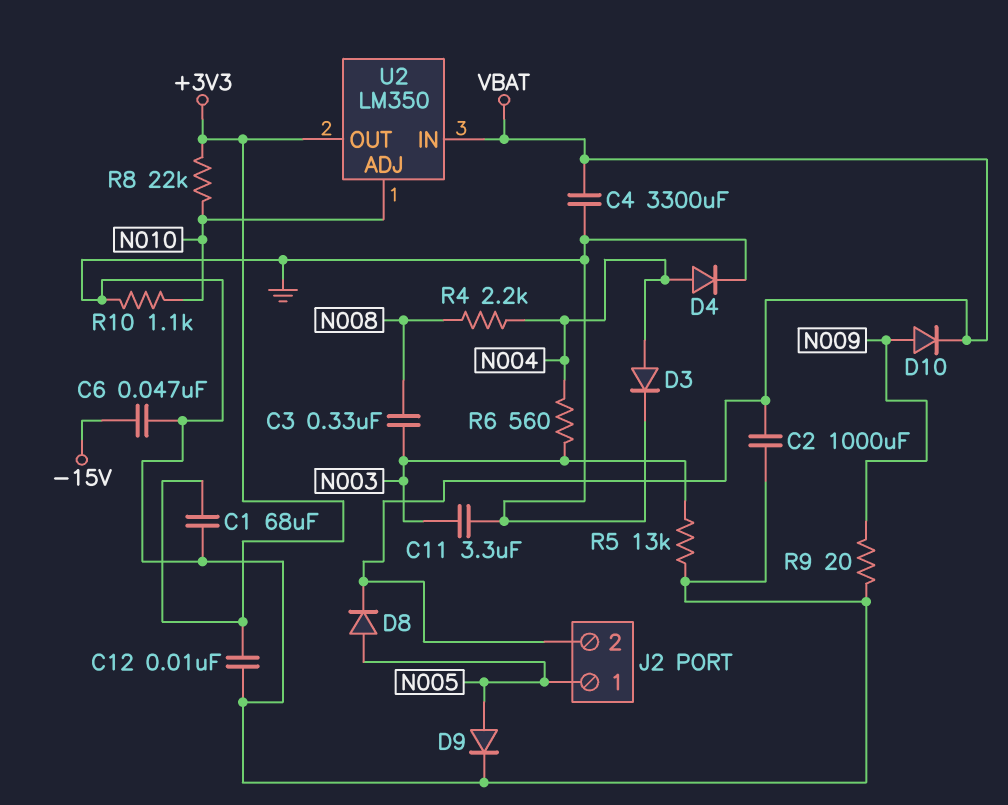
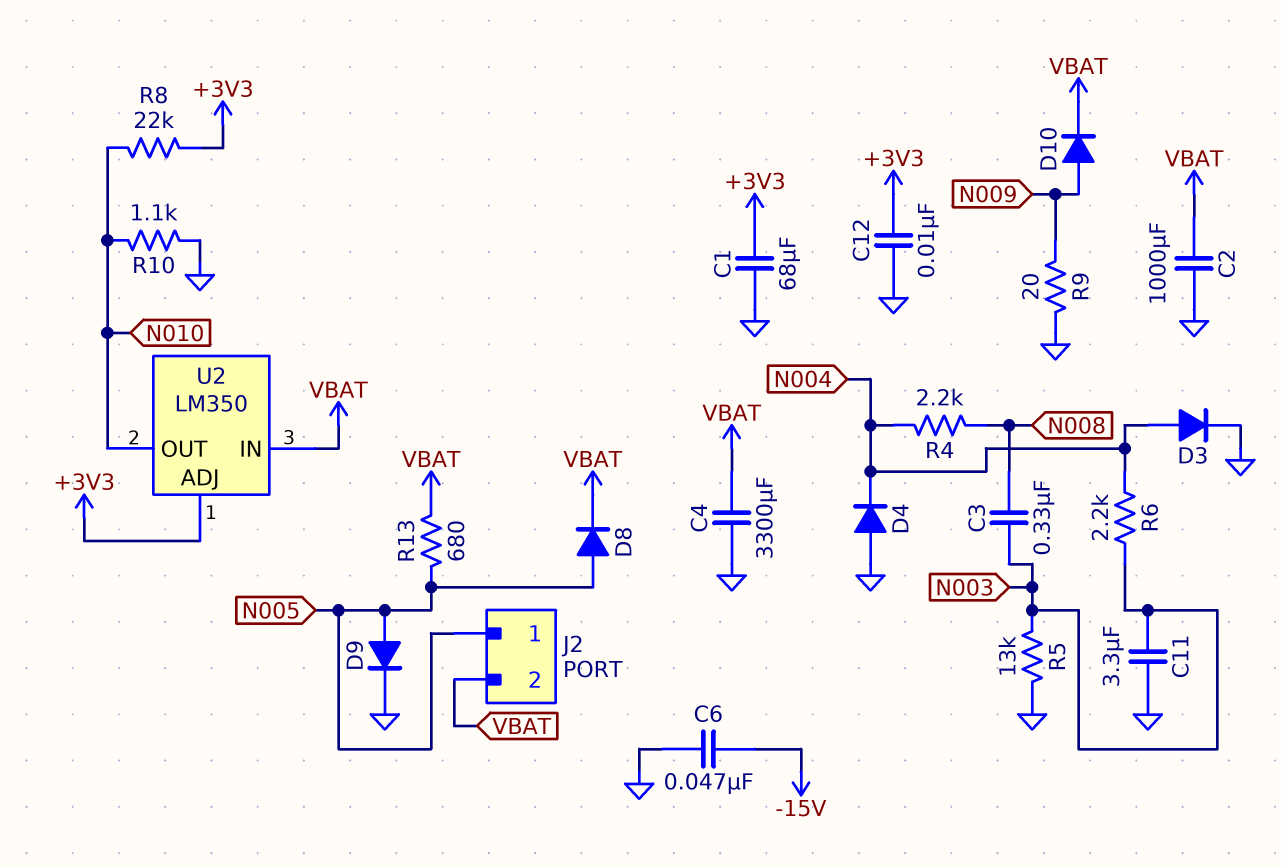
D4: diode (A N004, K GND) -> diode (A GND, K N004)
R6: 560 (N003, N004) -> 2.2k (N003, N004)
R13: none -> 680 (N005, VBAT)
U2 pin ADJ: N010 -> +3V3
U2 pin OUT: +3V3 -> N010

